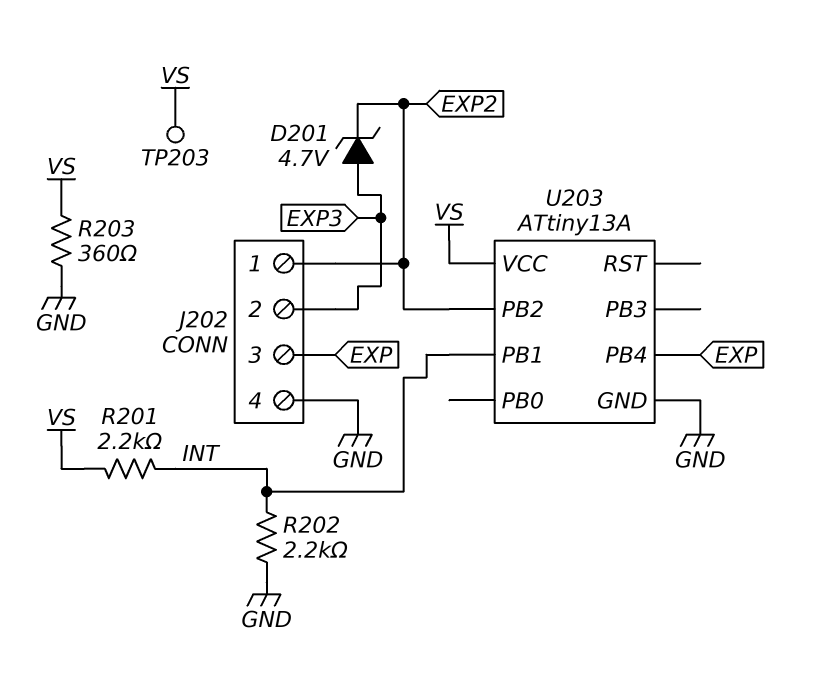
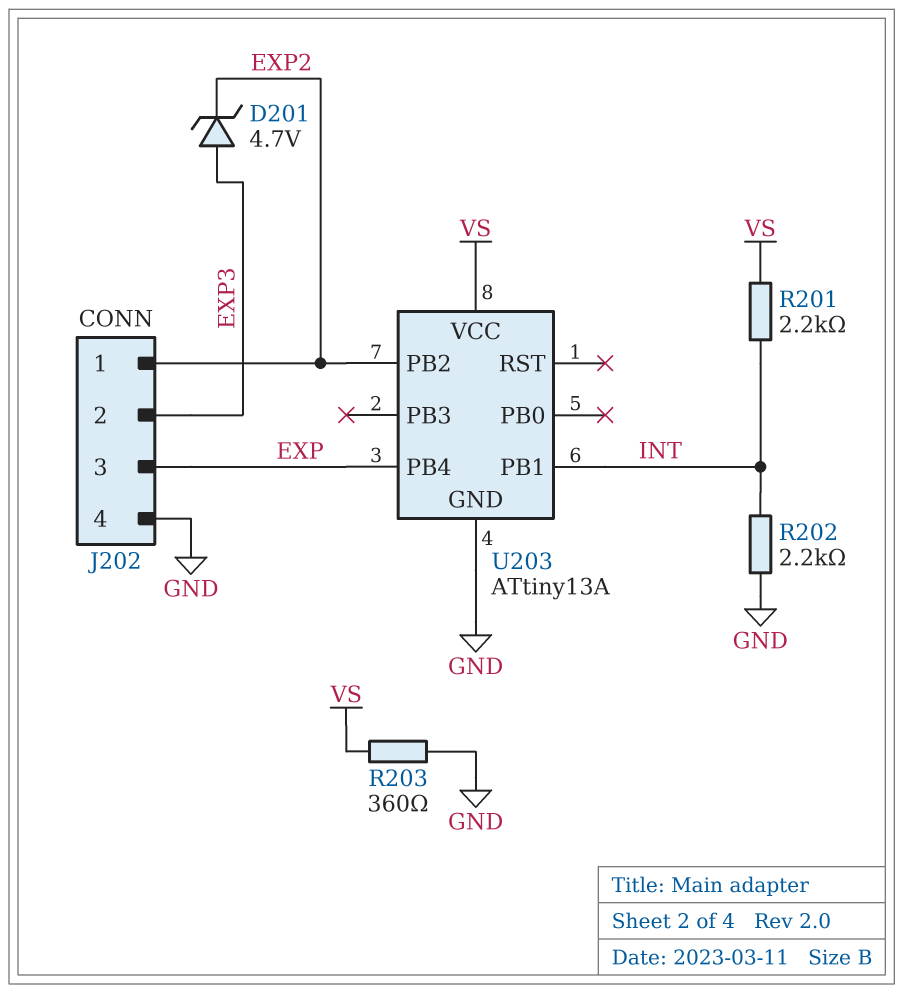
TP203: test point (VS) -> none

